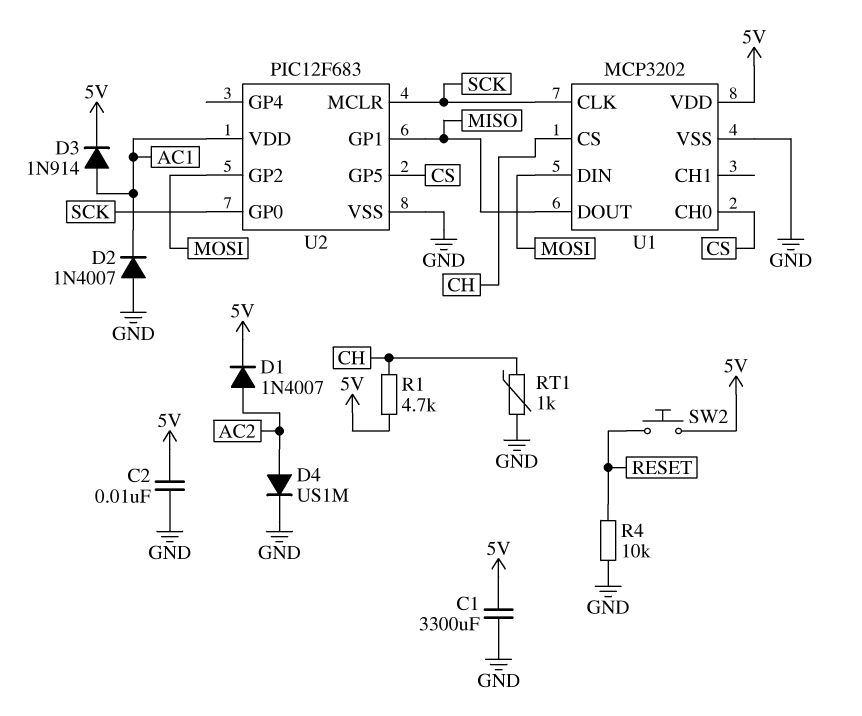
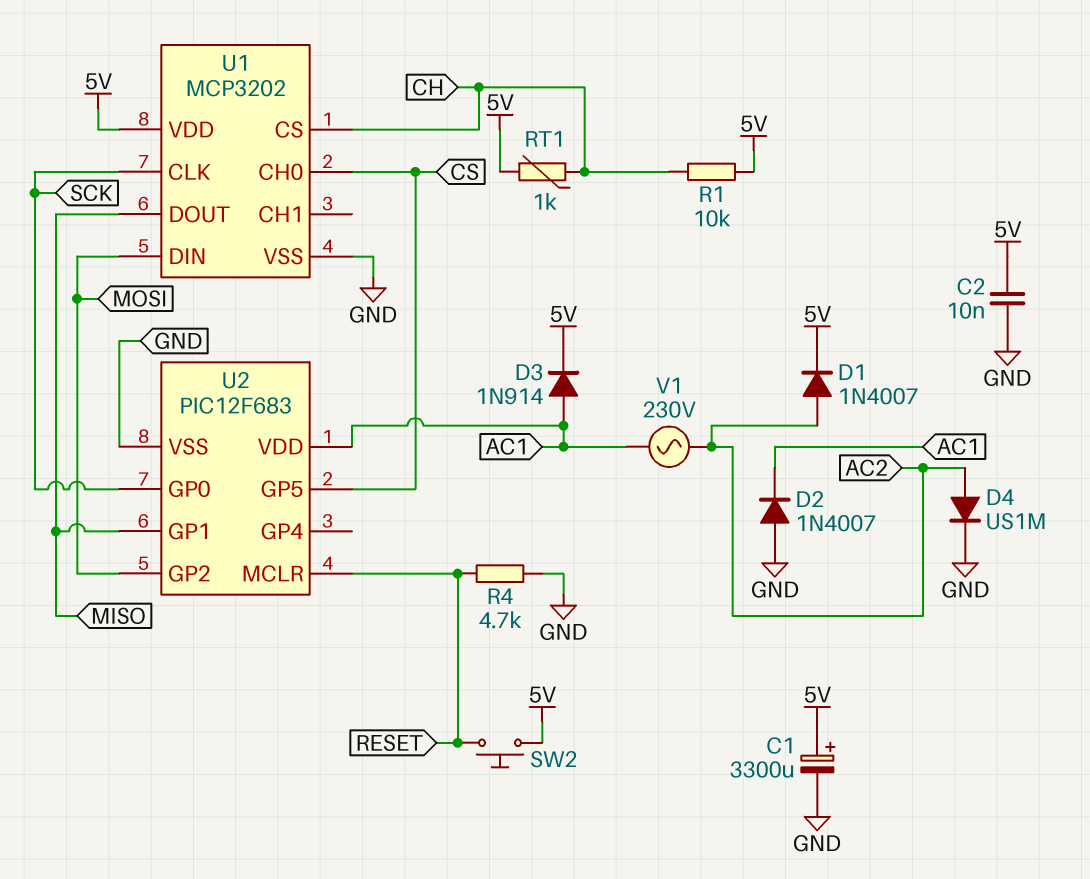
C1: 3300uF (5V, GND) -> 3300uF (plus 5V, minus GND)
R1: 4.7k (5V, CH) -> 10k (5V, CH)
R4: 10k (GND, RESET) -> 4.7k (GND, RESET)
RT1: 1k (CH, GND) -> 1k (5V, CH)
U2 pin MCLR: SCK -> RESET
V1: none -> AC 230V (AC1, AC2)

